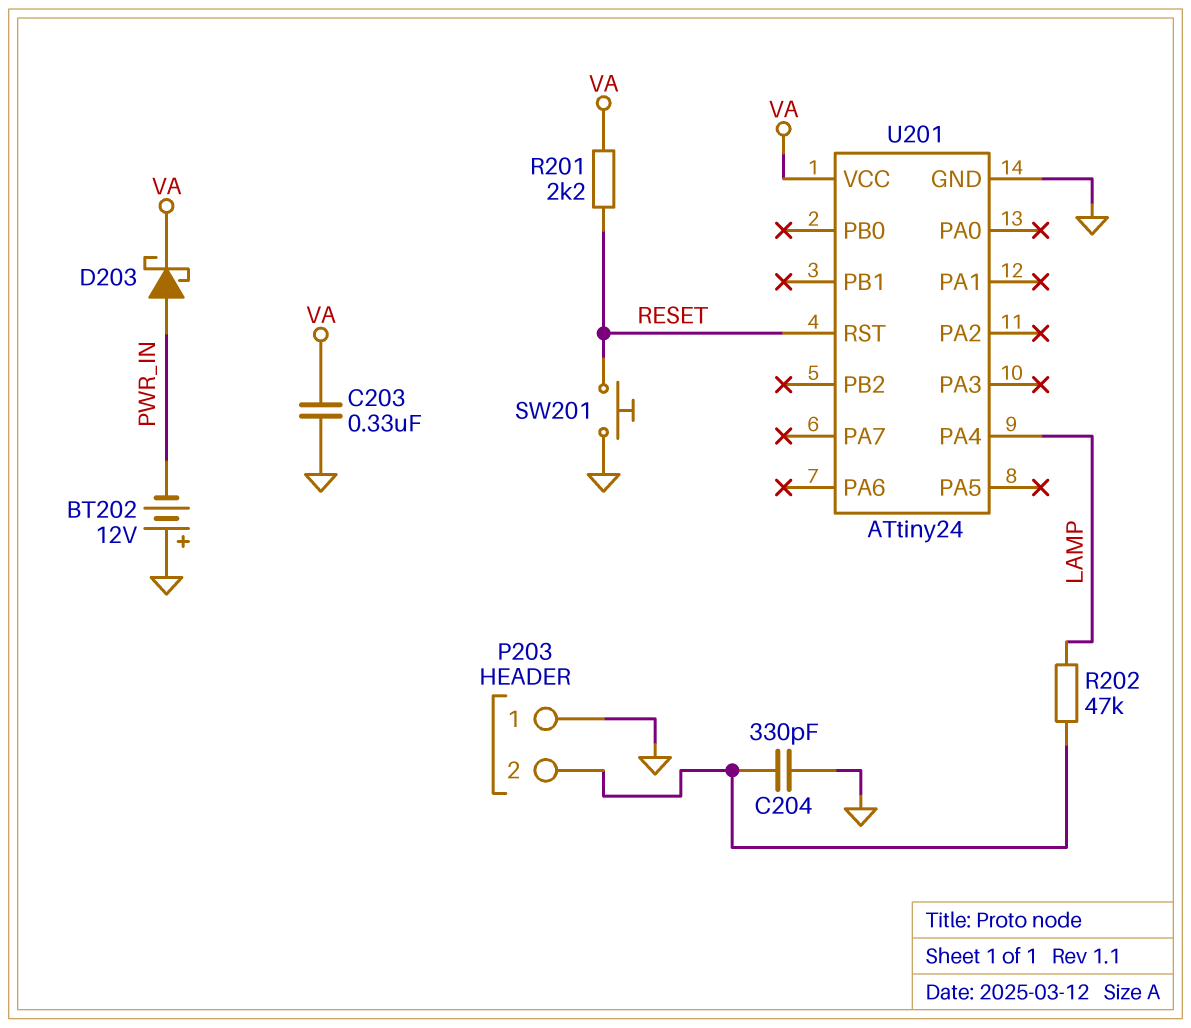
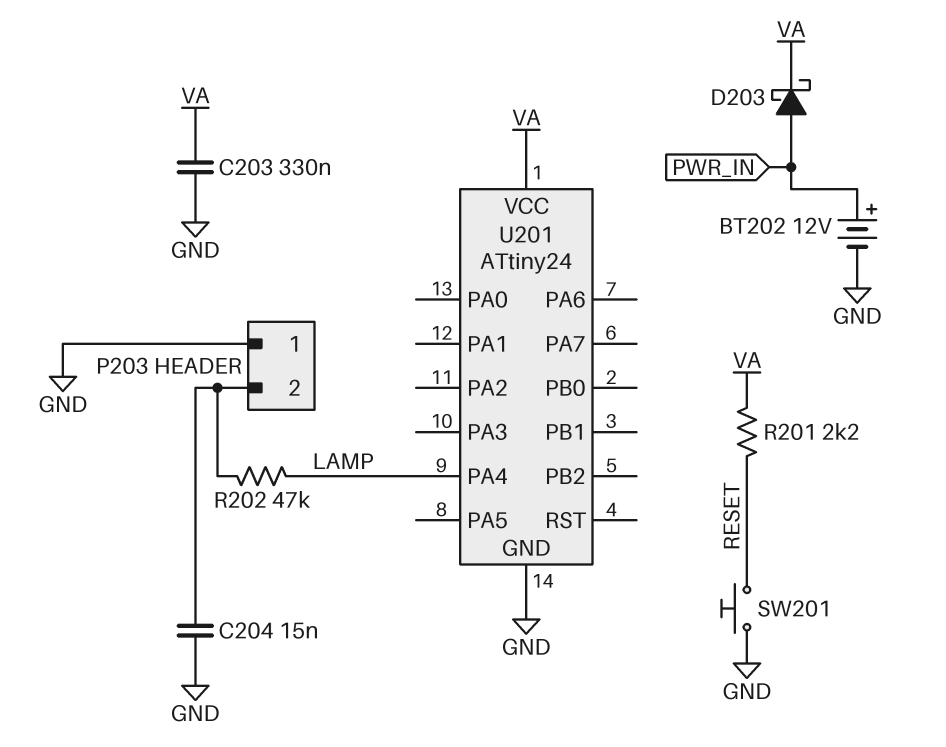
BT202: 12V (plus GND, minus PWR_IN) -> 12V (plus PWR_IN, minus GND)
C204: 330pF (GND, P203/2) -> 15nF (GND, P203/2)
U201 pin RST: RESET -> none

